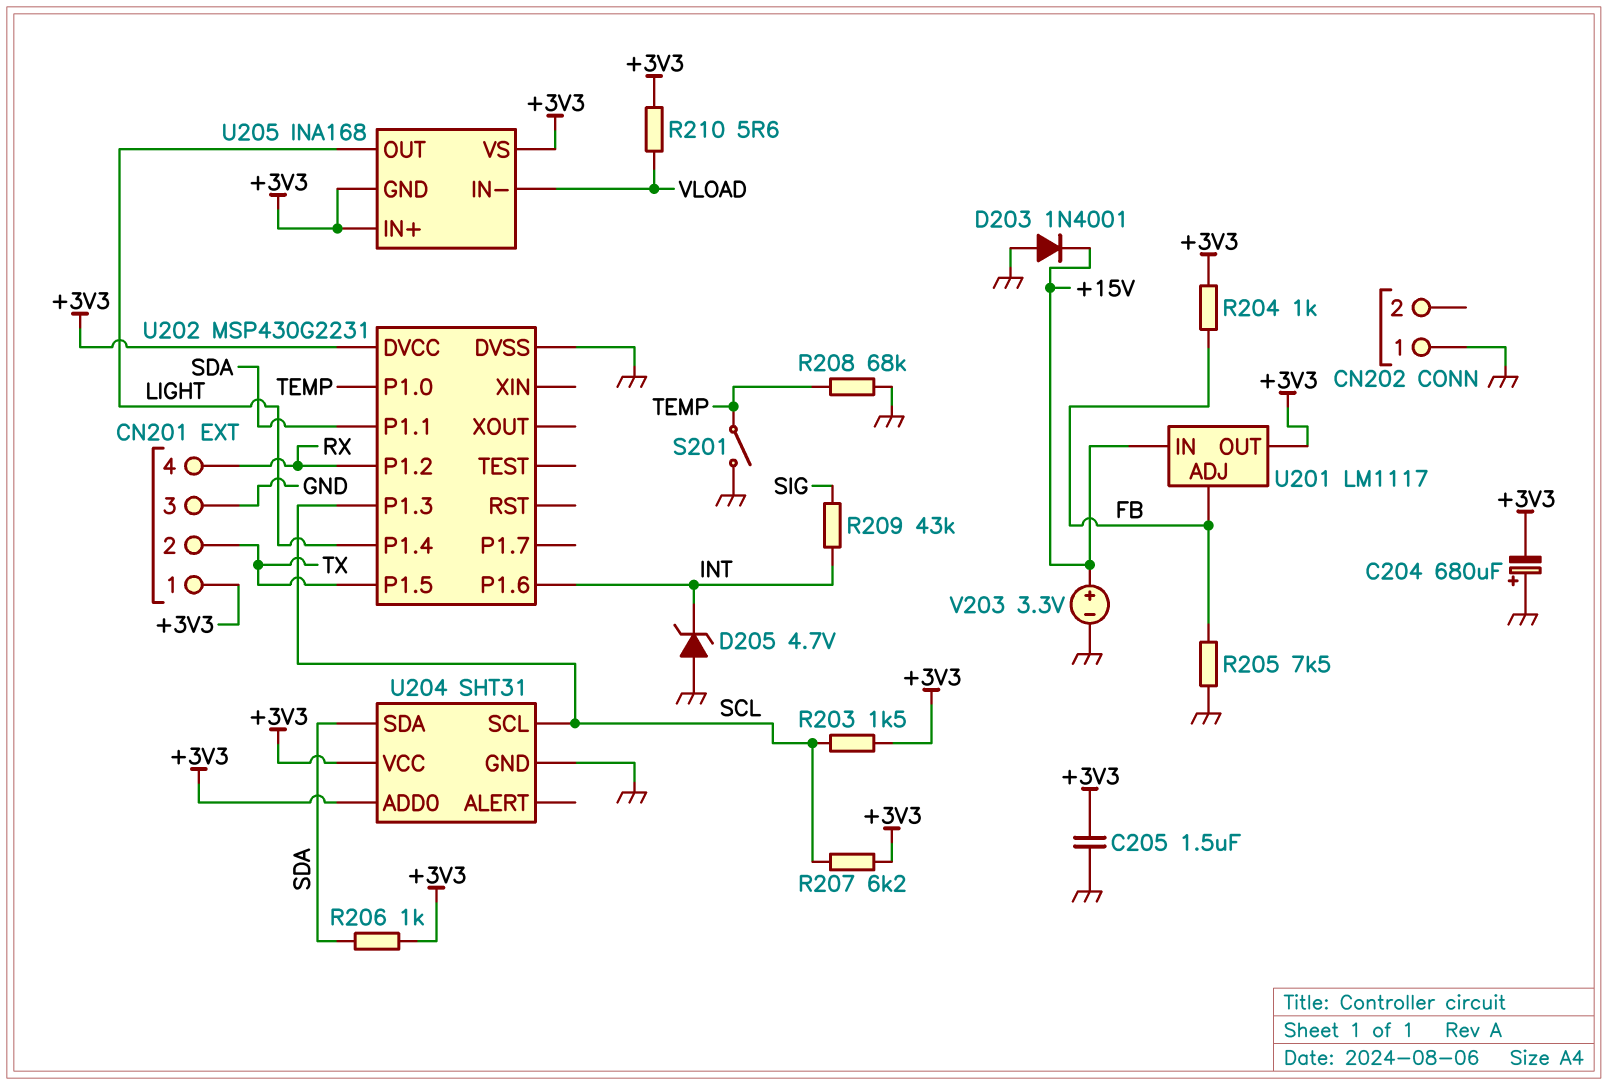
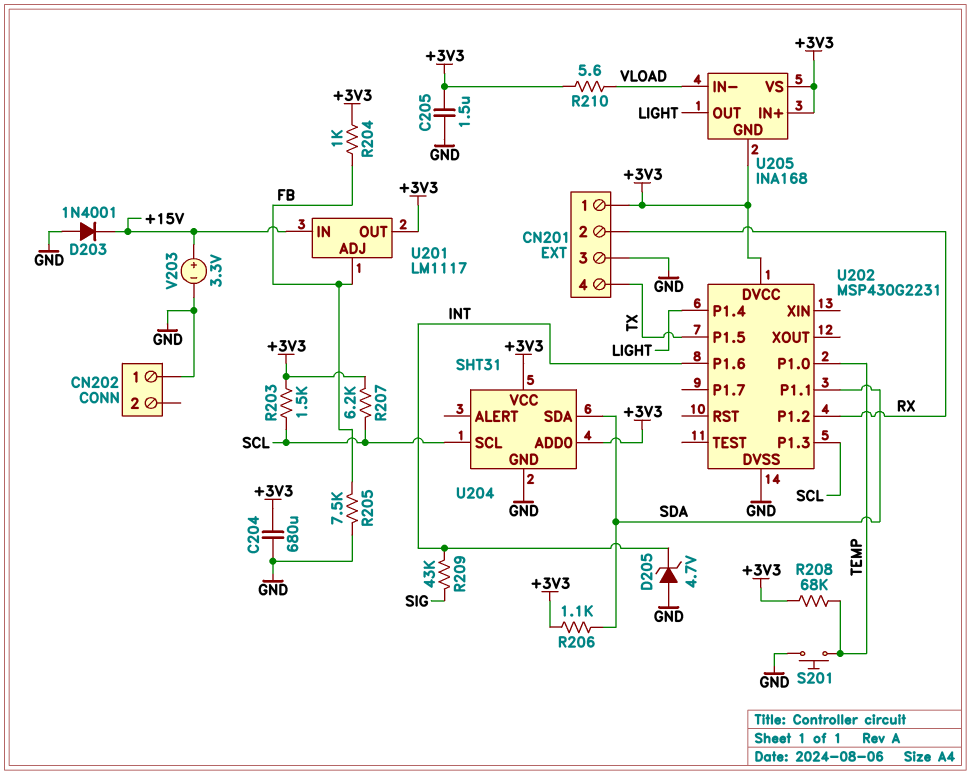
C204: 680uF (plus GND, minus +3V3) -> 680uF (+3V3, GND)
CN201 pin 2: TX -> RX
CN201 pin 4: RX -> TX
R206: 1k (+3V3, SDA) -> 1.1k (+3V3, SDA)
R208: 68k (GND, TEMP) -> 68k (+3V3, TEMP)
S201: switch (GND, TEMP) -> button (GND, TEMP)

